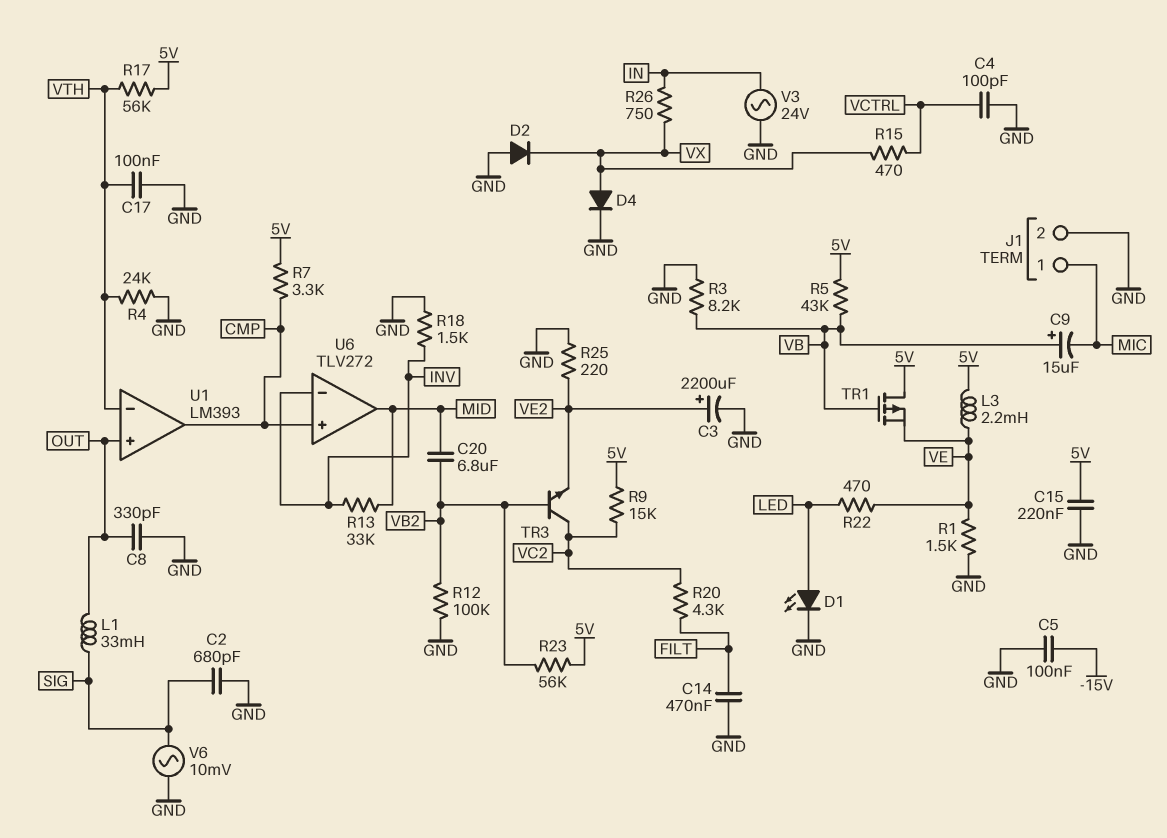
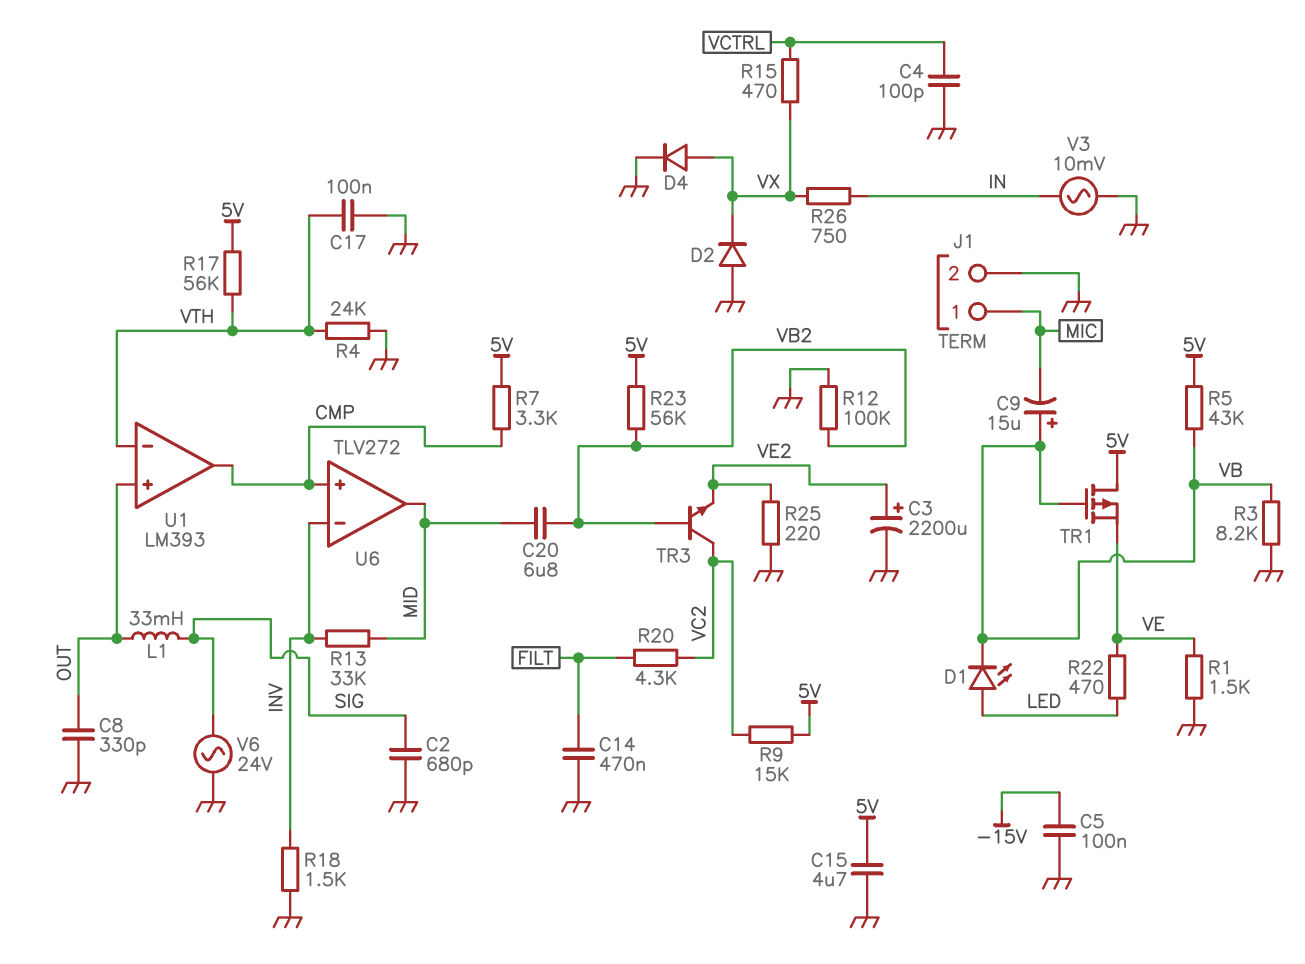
C15: 220nF (5V, GND) -> 4.7uF (5V, GND)
D1: LED (A LED, K GND) -> LED (A LED, K VB)
L3: 2.2mH (5V, VE) -> none
V3: AC 24V (GND, IN) -> AC 10mV (GND, IN)
V6: AC 10mV (GND, SIG) -> AC 24V (GND, SIG)

